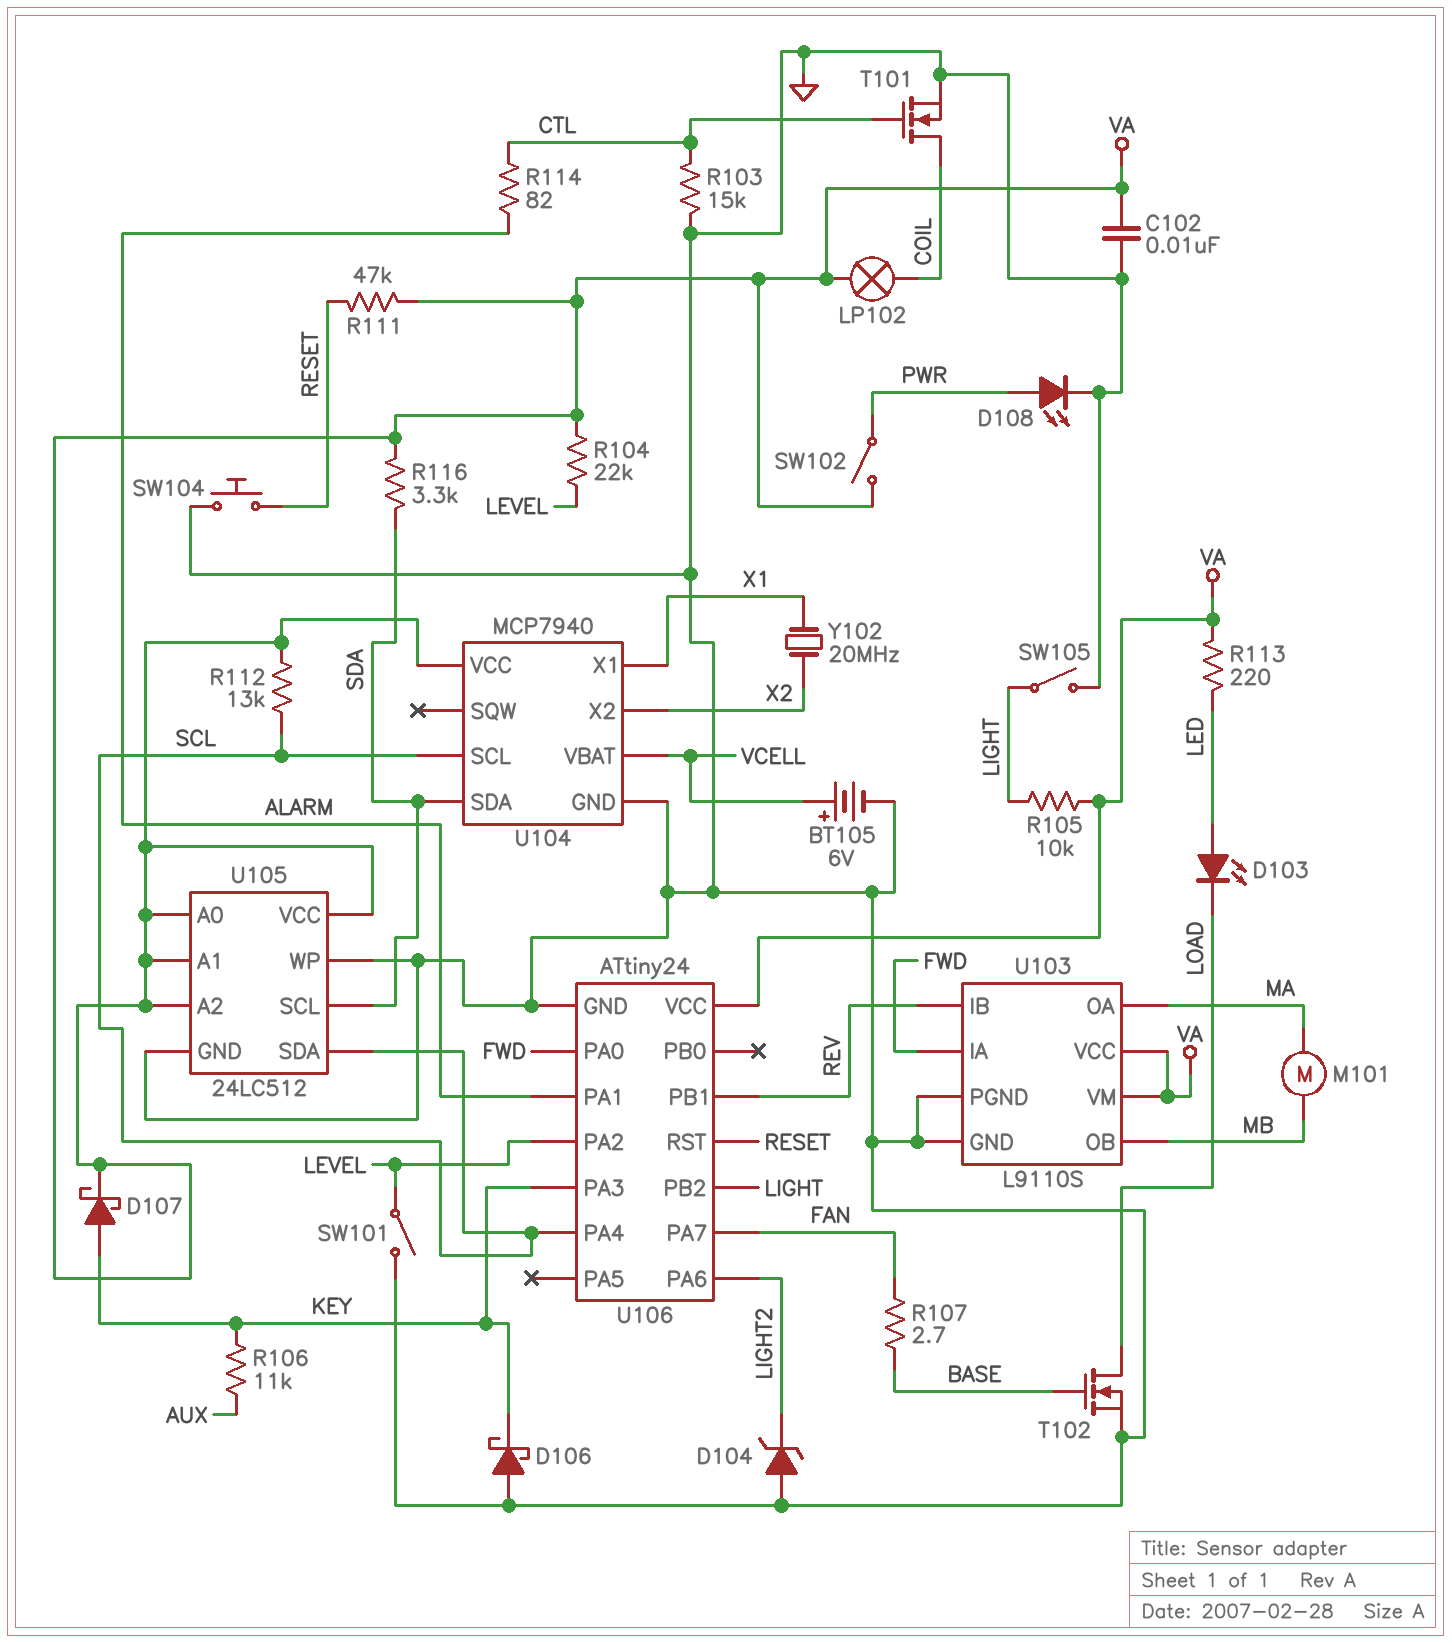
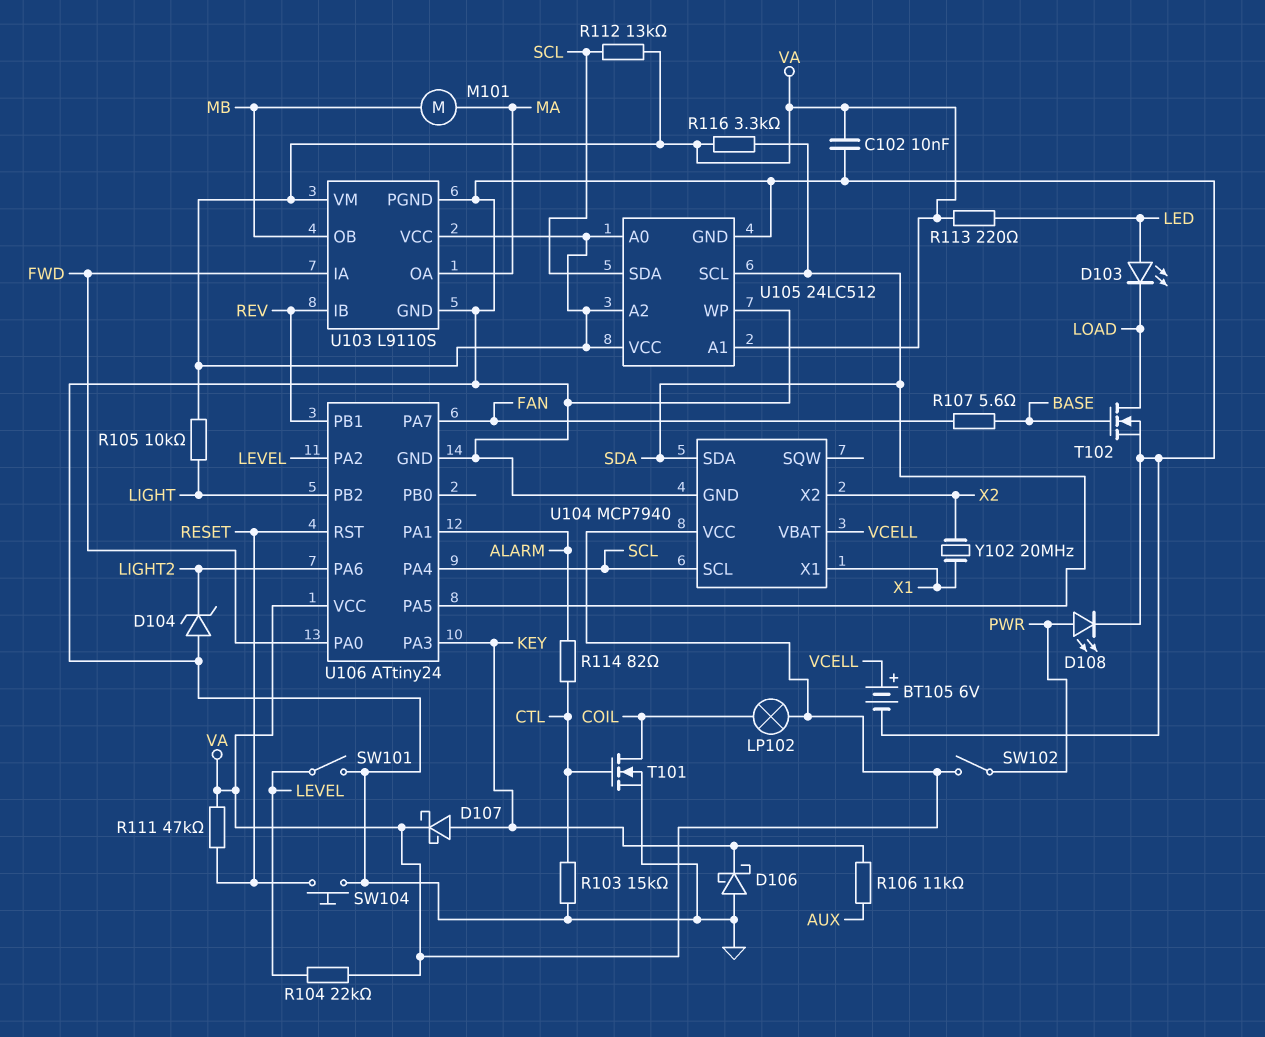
R107: 2.7 (BASE, FAN) -> 5.6 (BASE, FAN)
SW105: switch (GND, LIGHT) -> none
U106 pin PA5: none -> SDA

